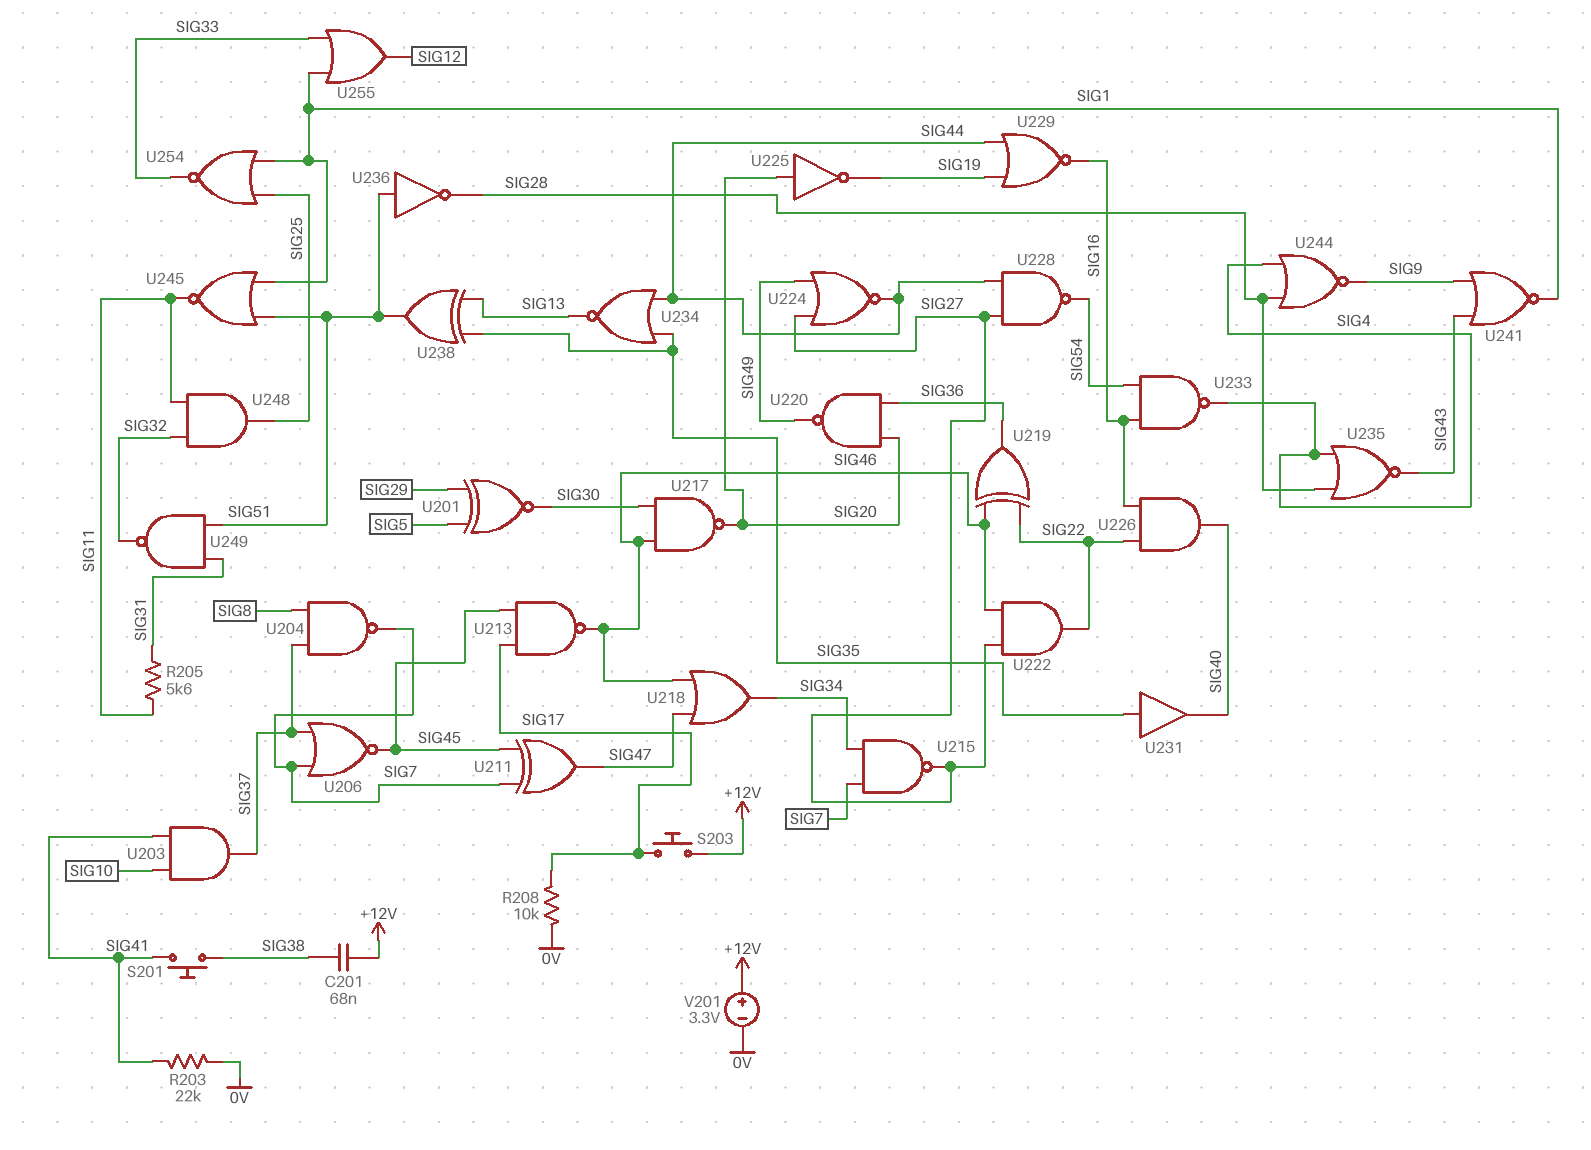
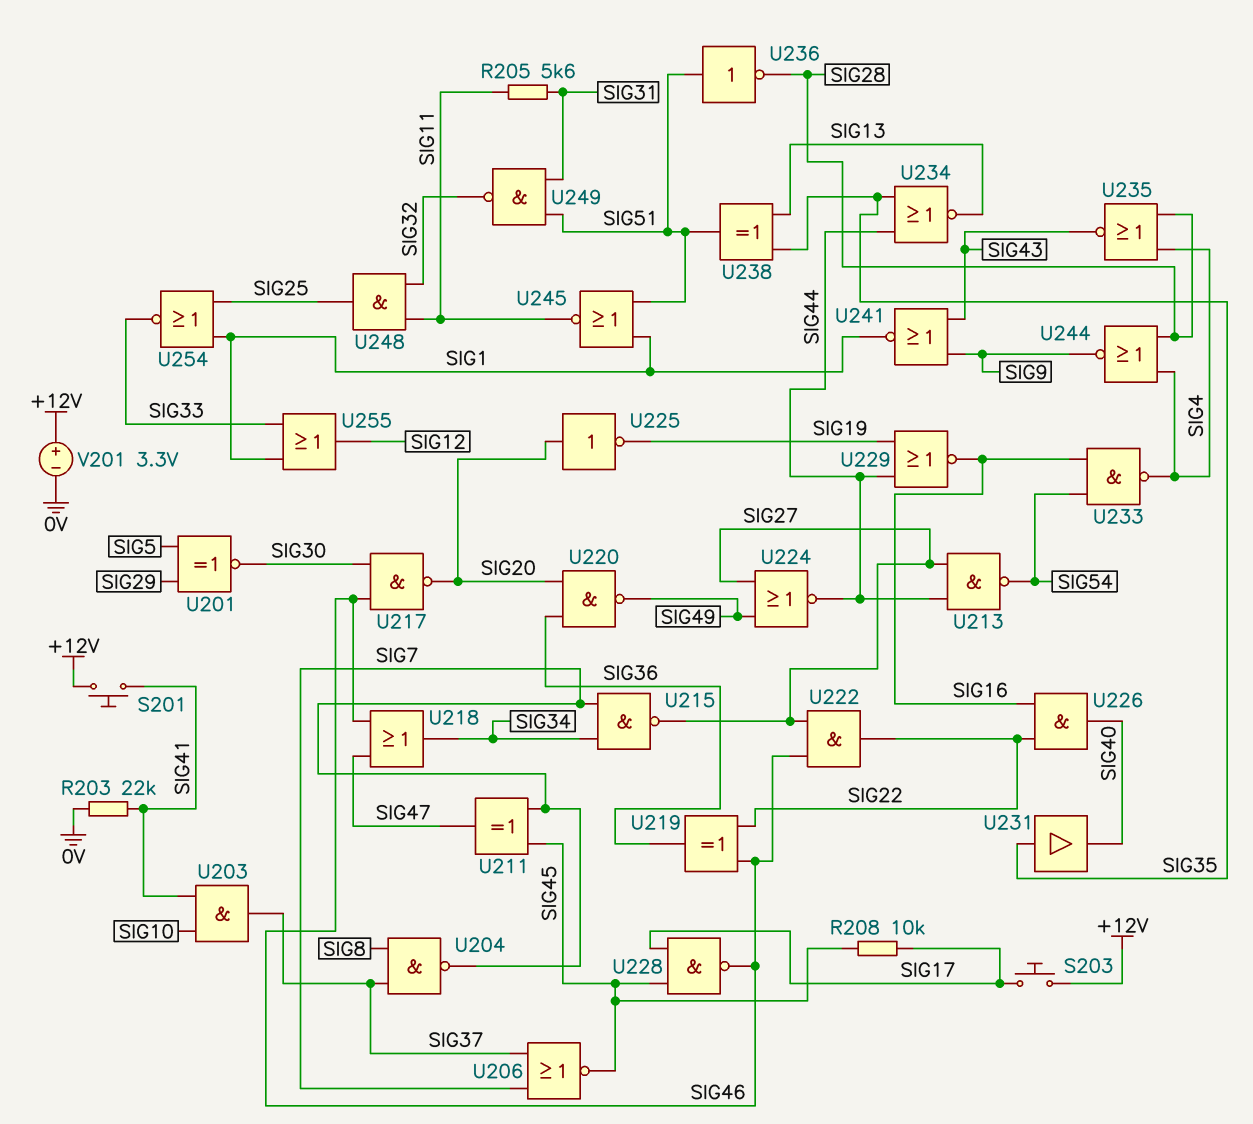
C201: 68nF (+12V, SIG38) -> none
R208: 10k (0V, SIG17) -> 10k (SIG17, SIG45)
S201: button (SIG38, SIG41) -> button (+12V, SIG41)
U213: NAND (in SIG17, in SIG45, out SIG46) -> NAND (in SIG27, in SIG44, out SIG54)
U228: NAND (in SIG27, in SIG44, out SIG54) -> NAND (in SIG17, in SIG45, out SIG46)

